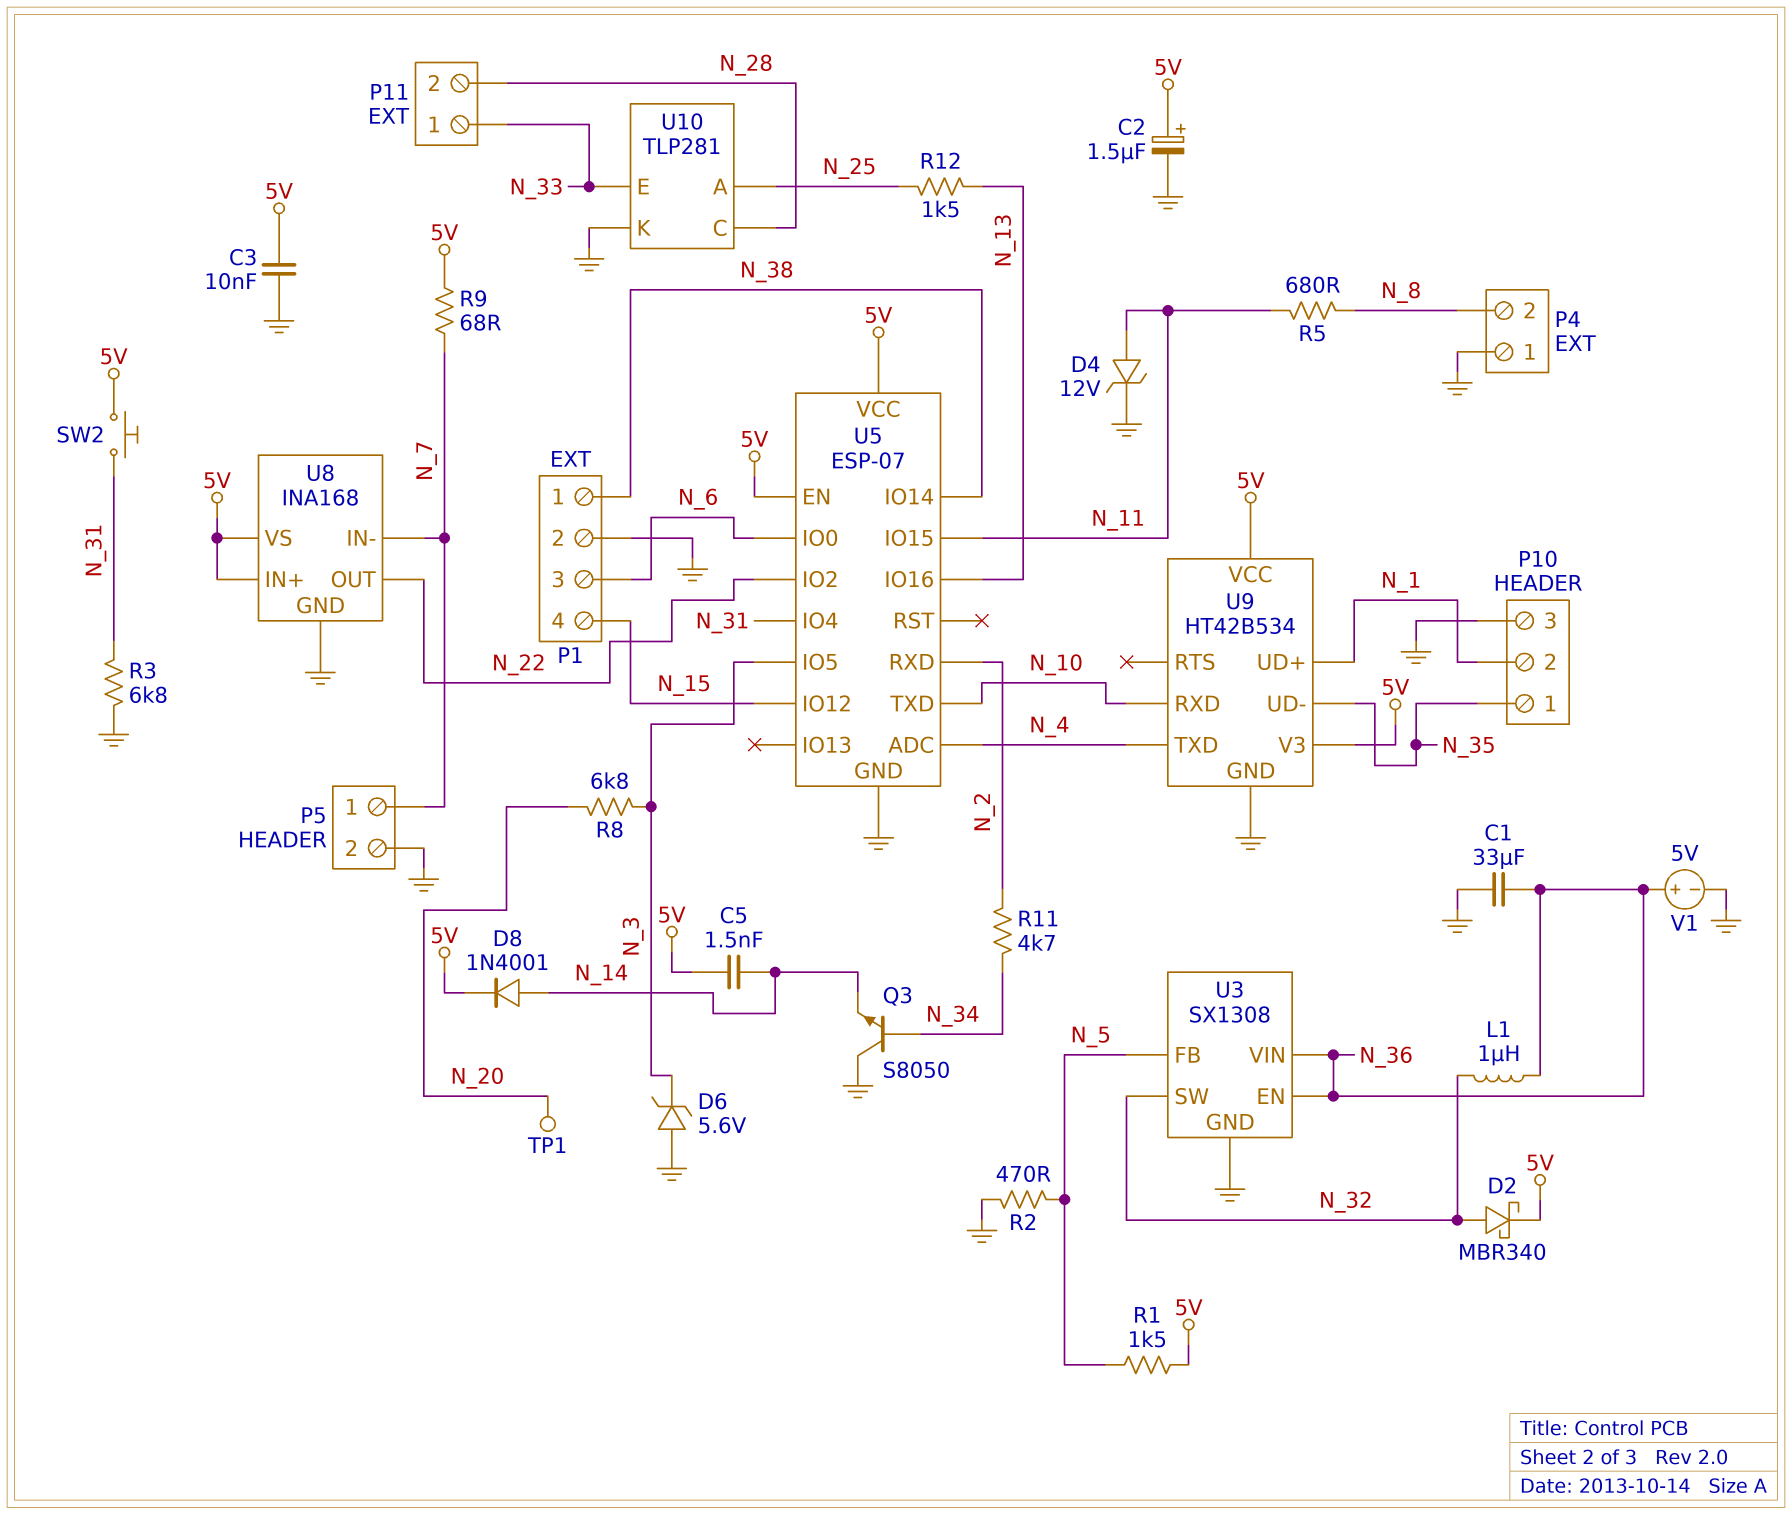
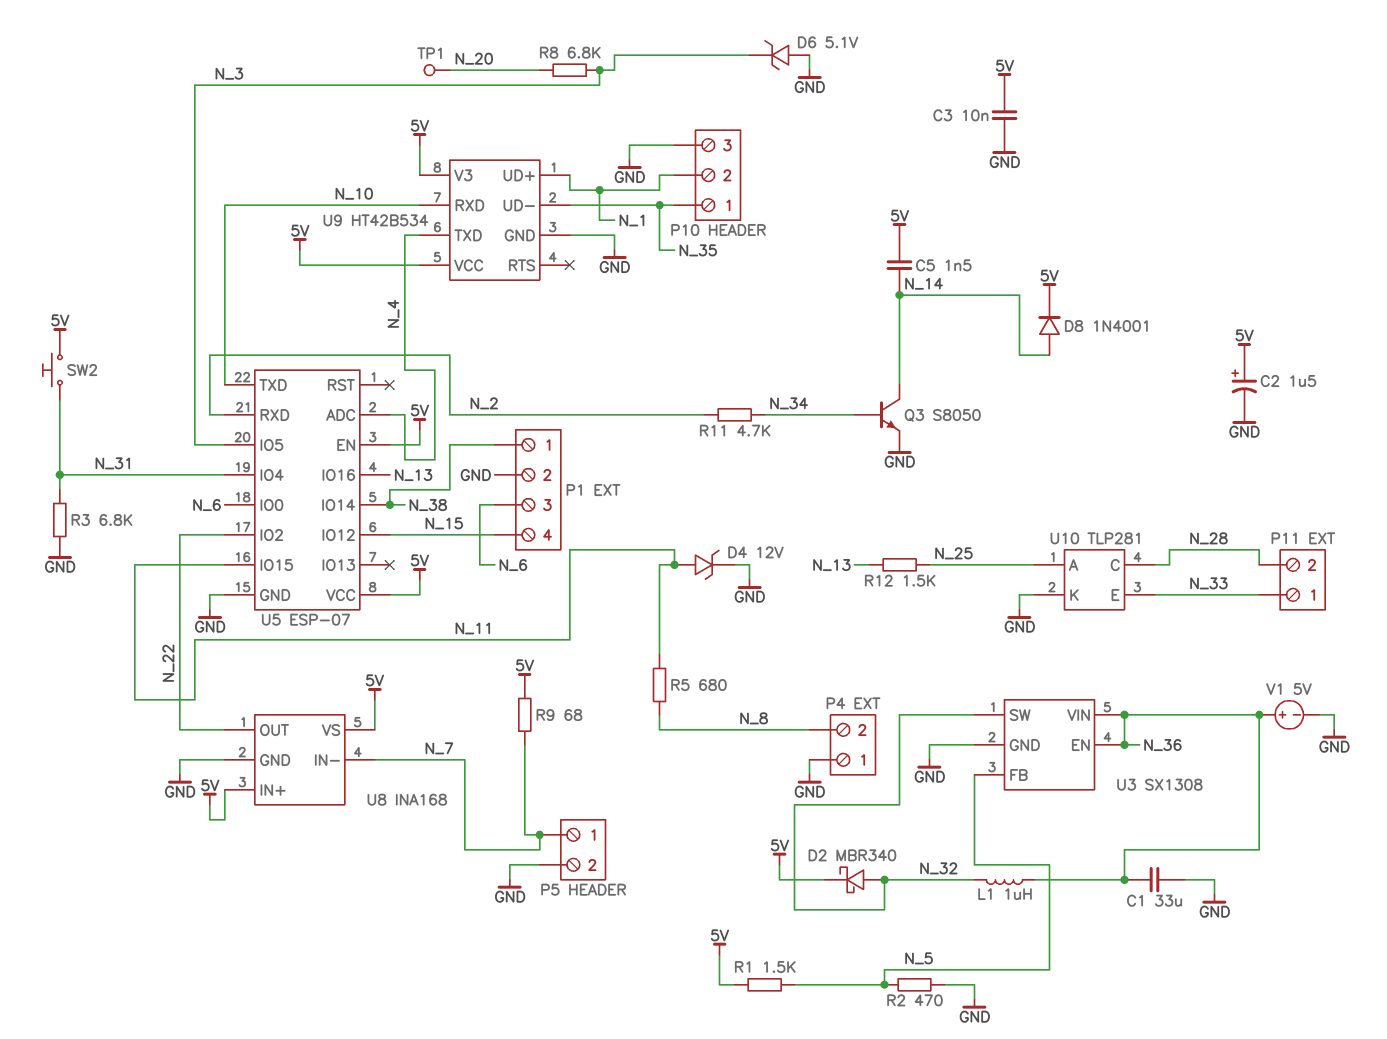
D6: zener 5.6V (A GND, K N_3) -> zener 5.1V (A GND, K N_3)
Q3: NPN S8050 (B N_34, C GND, E N_14) -> NPN S8050 (B N_34, C N_14, E GND)

